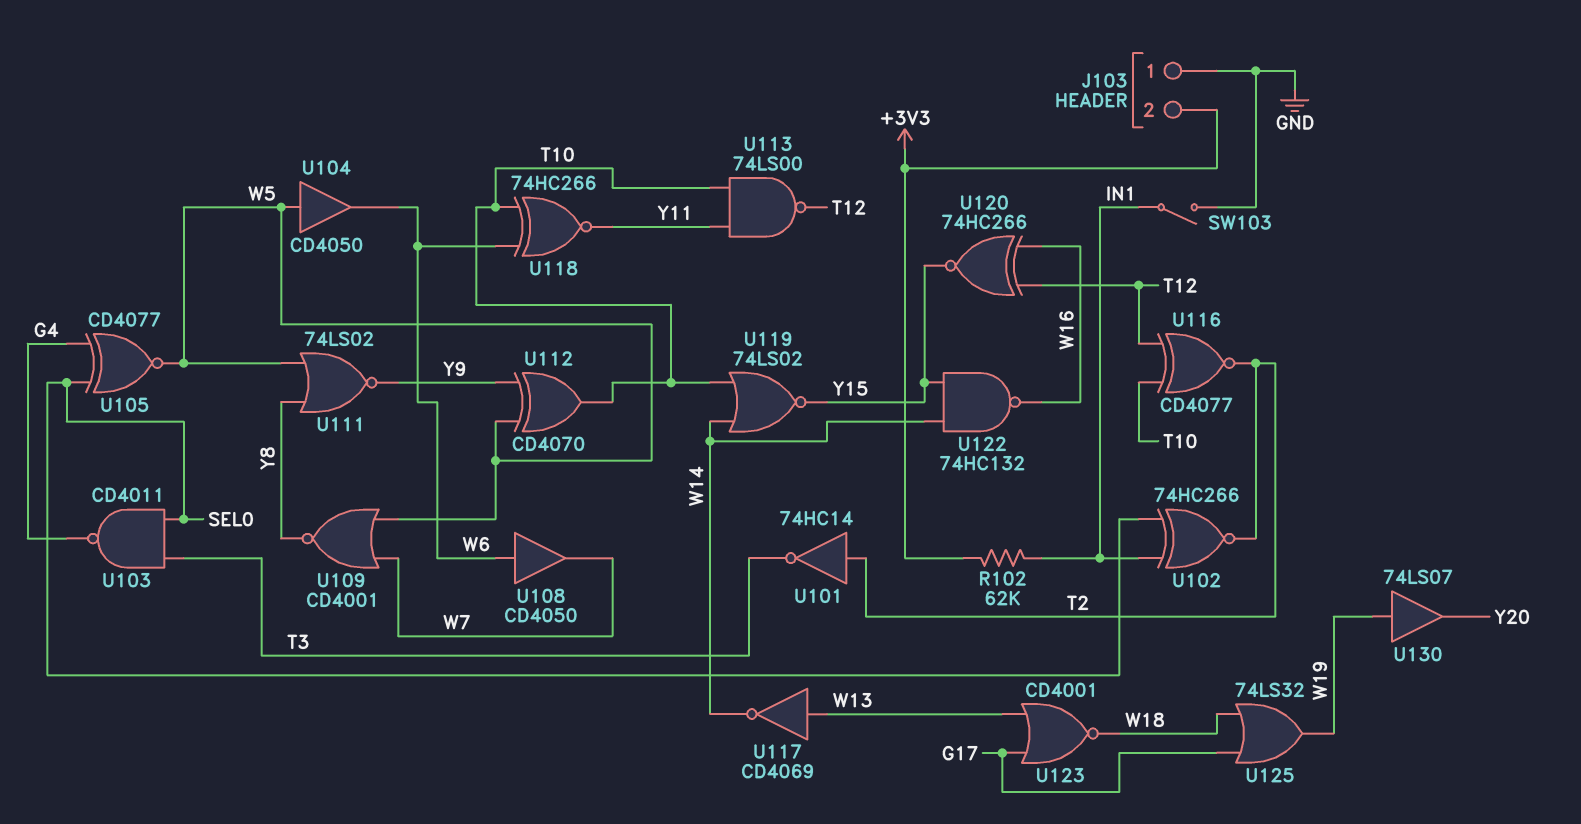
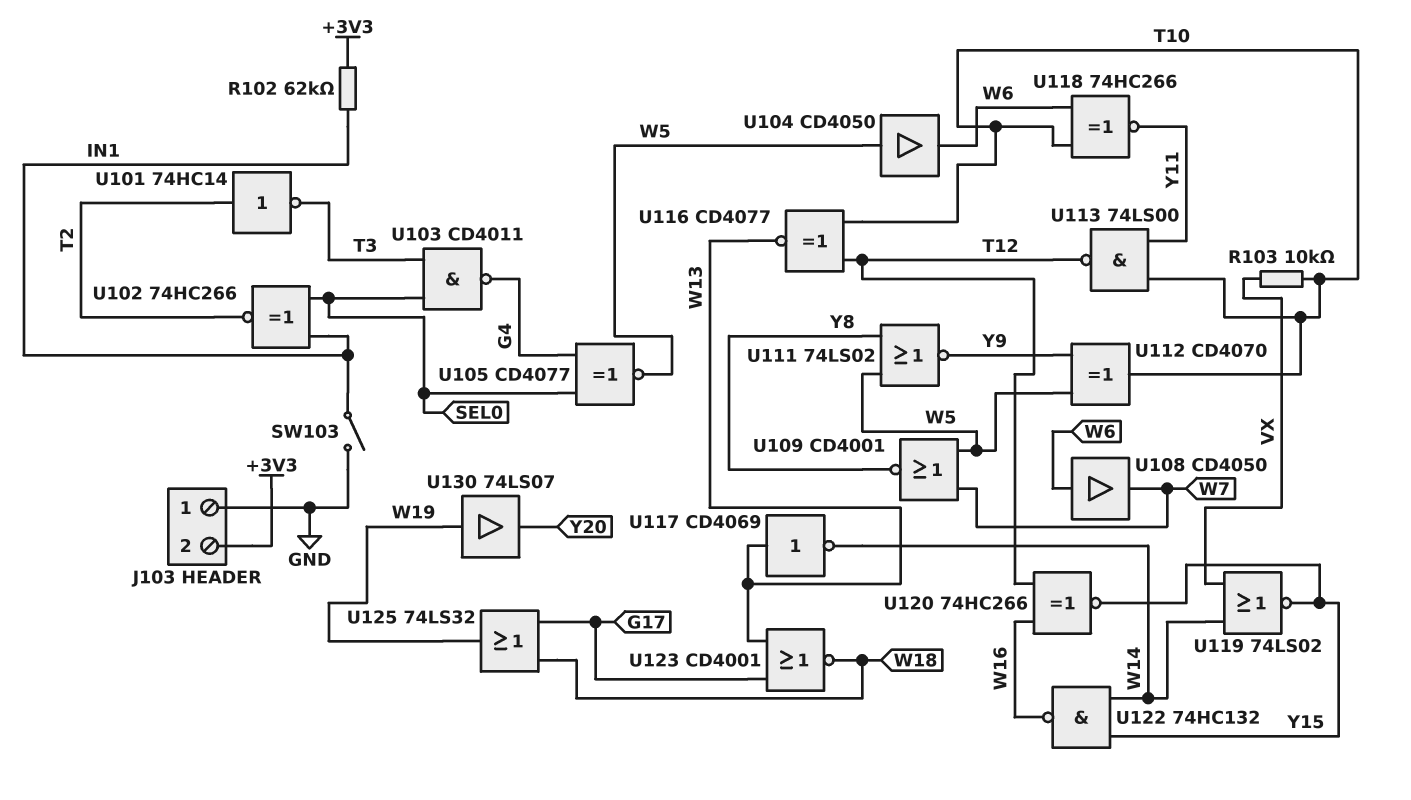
R103: none -> 10k (T10, VX)
U116: XNOR CD4077 (in T10, in T12, out T2) -> XNOR CD4077 (in T10, in T12, out W13)
U119: NOR 74LS02 (in T10, in W14, out Y15) -> NOR 74LS02 (in VX, in W14, out Y15)

